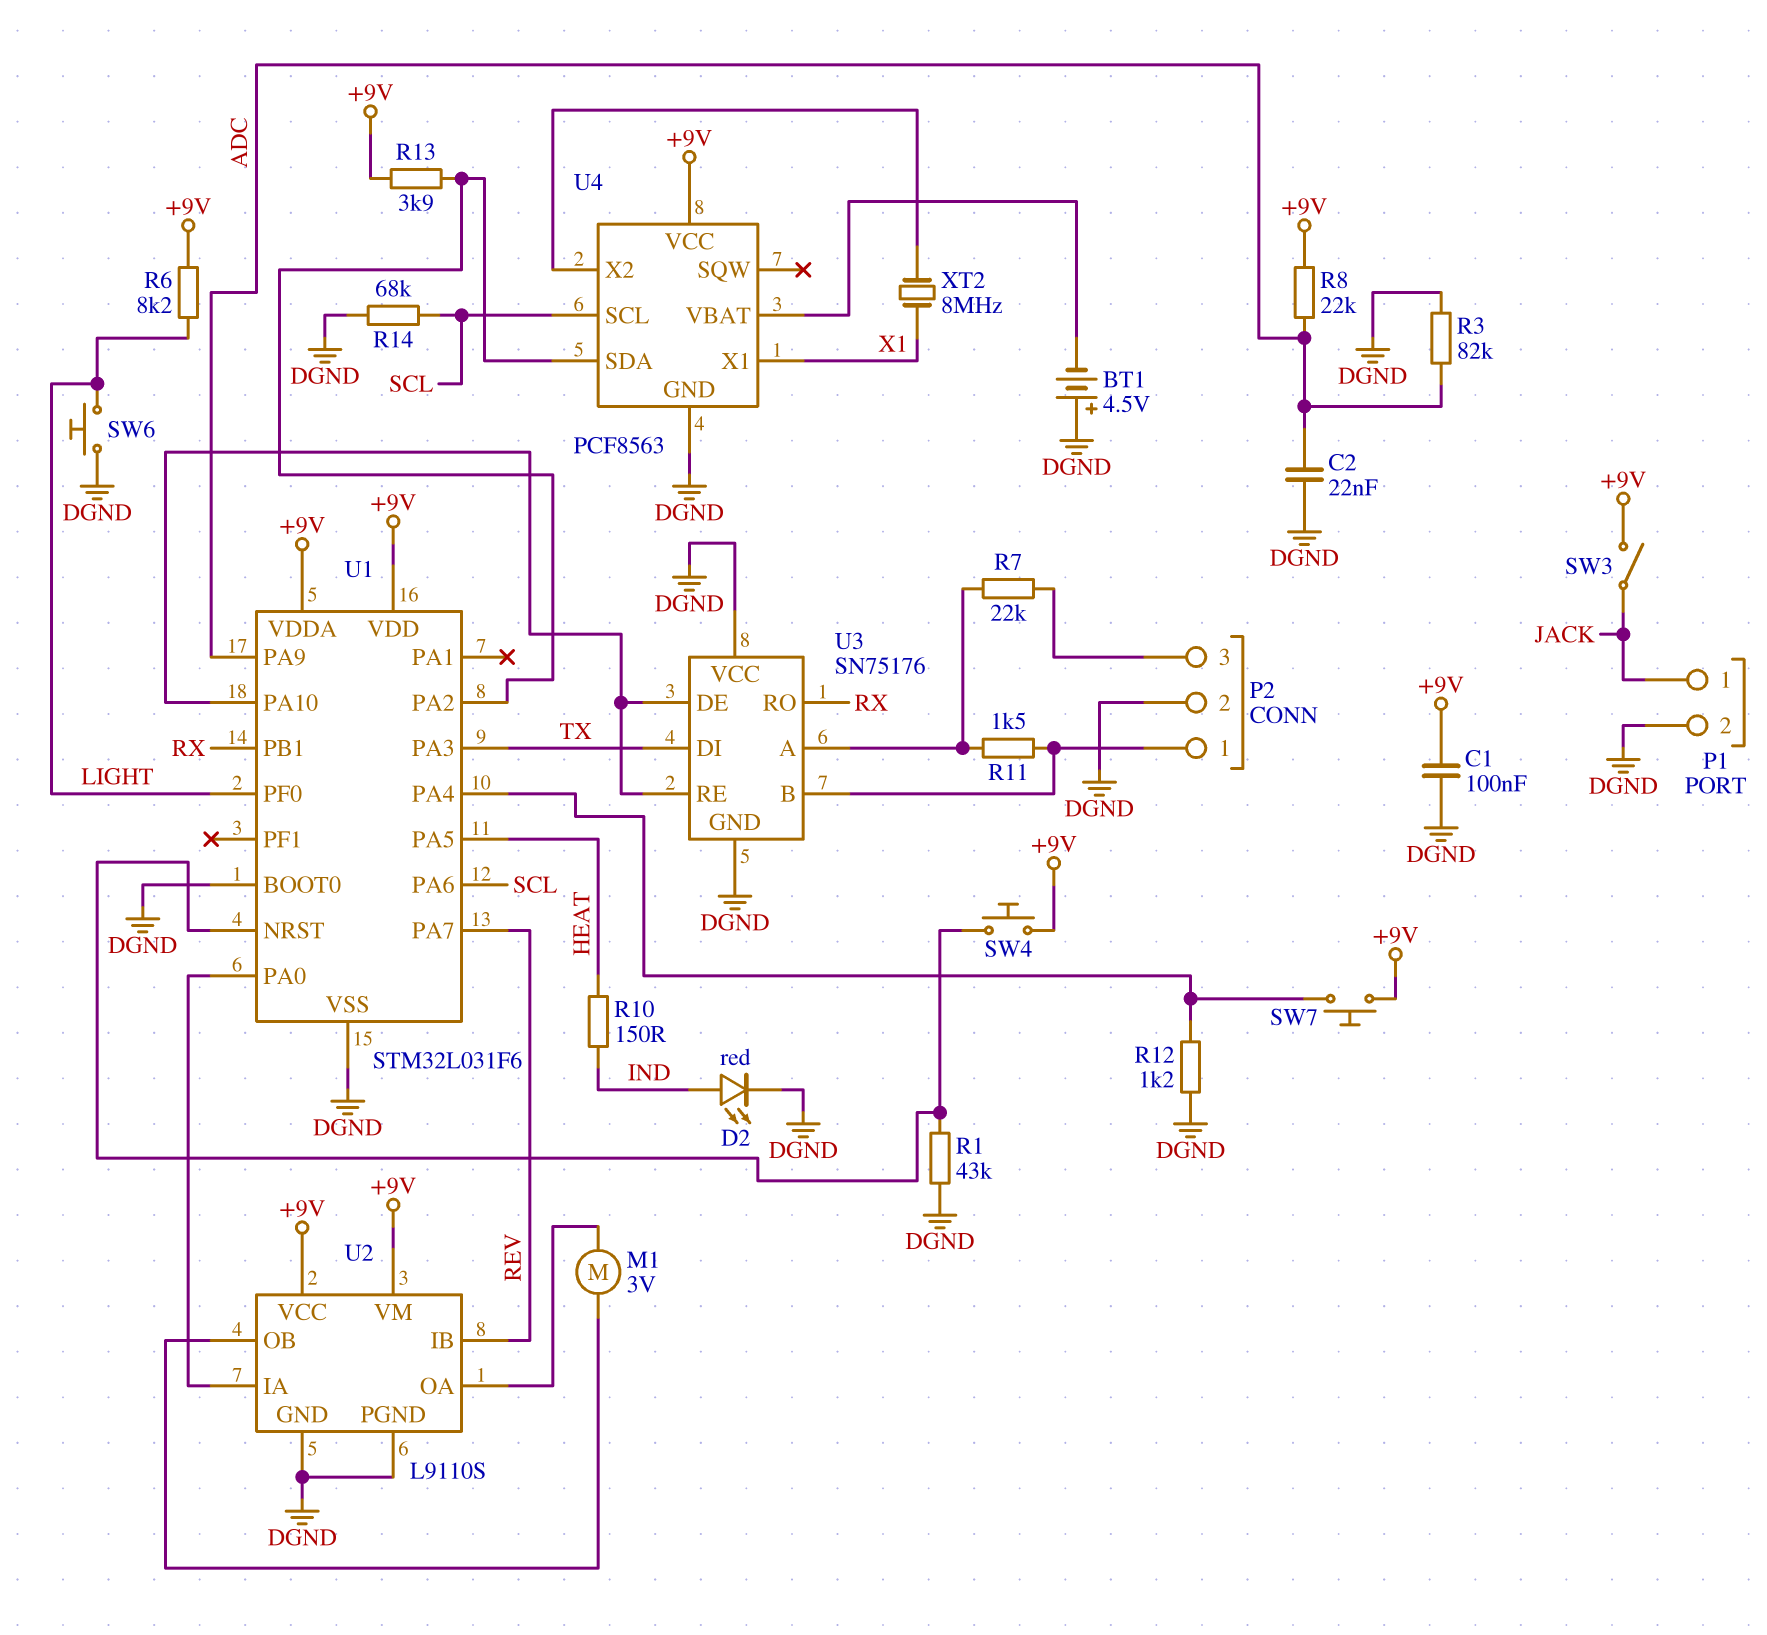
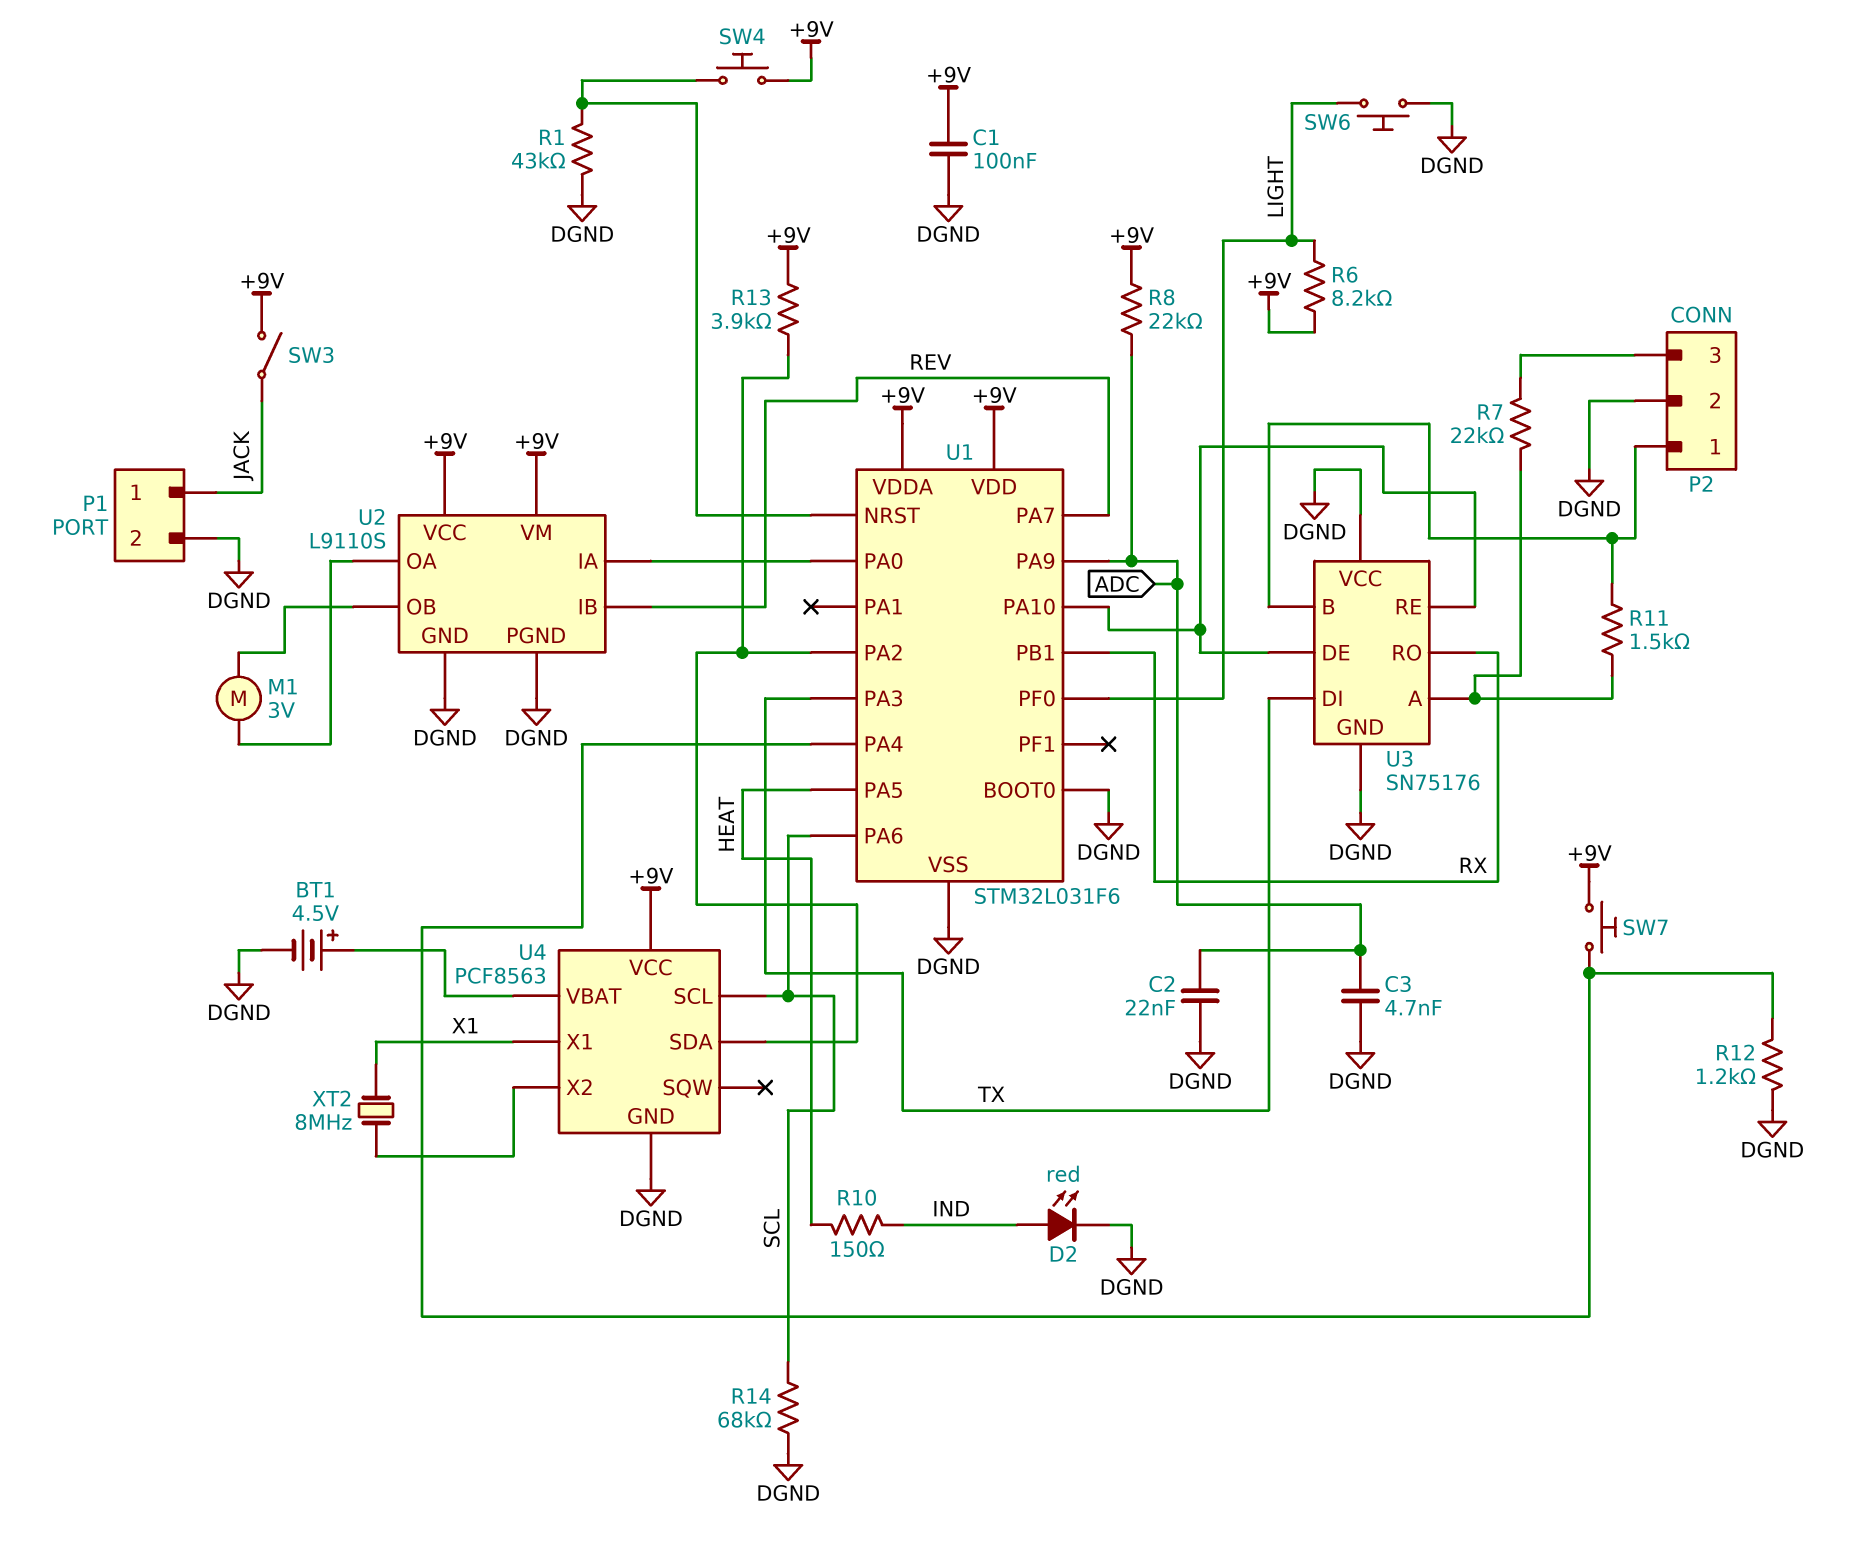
BT1: 4.5V (plus DGND, minus U4/VBAT) -> 4.5V (plus U4/VBAT, minus DGND)
C3: none -> 4.7nF (ADC, DGND)
R3: 82k (ADC, DGND) -> none

